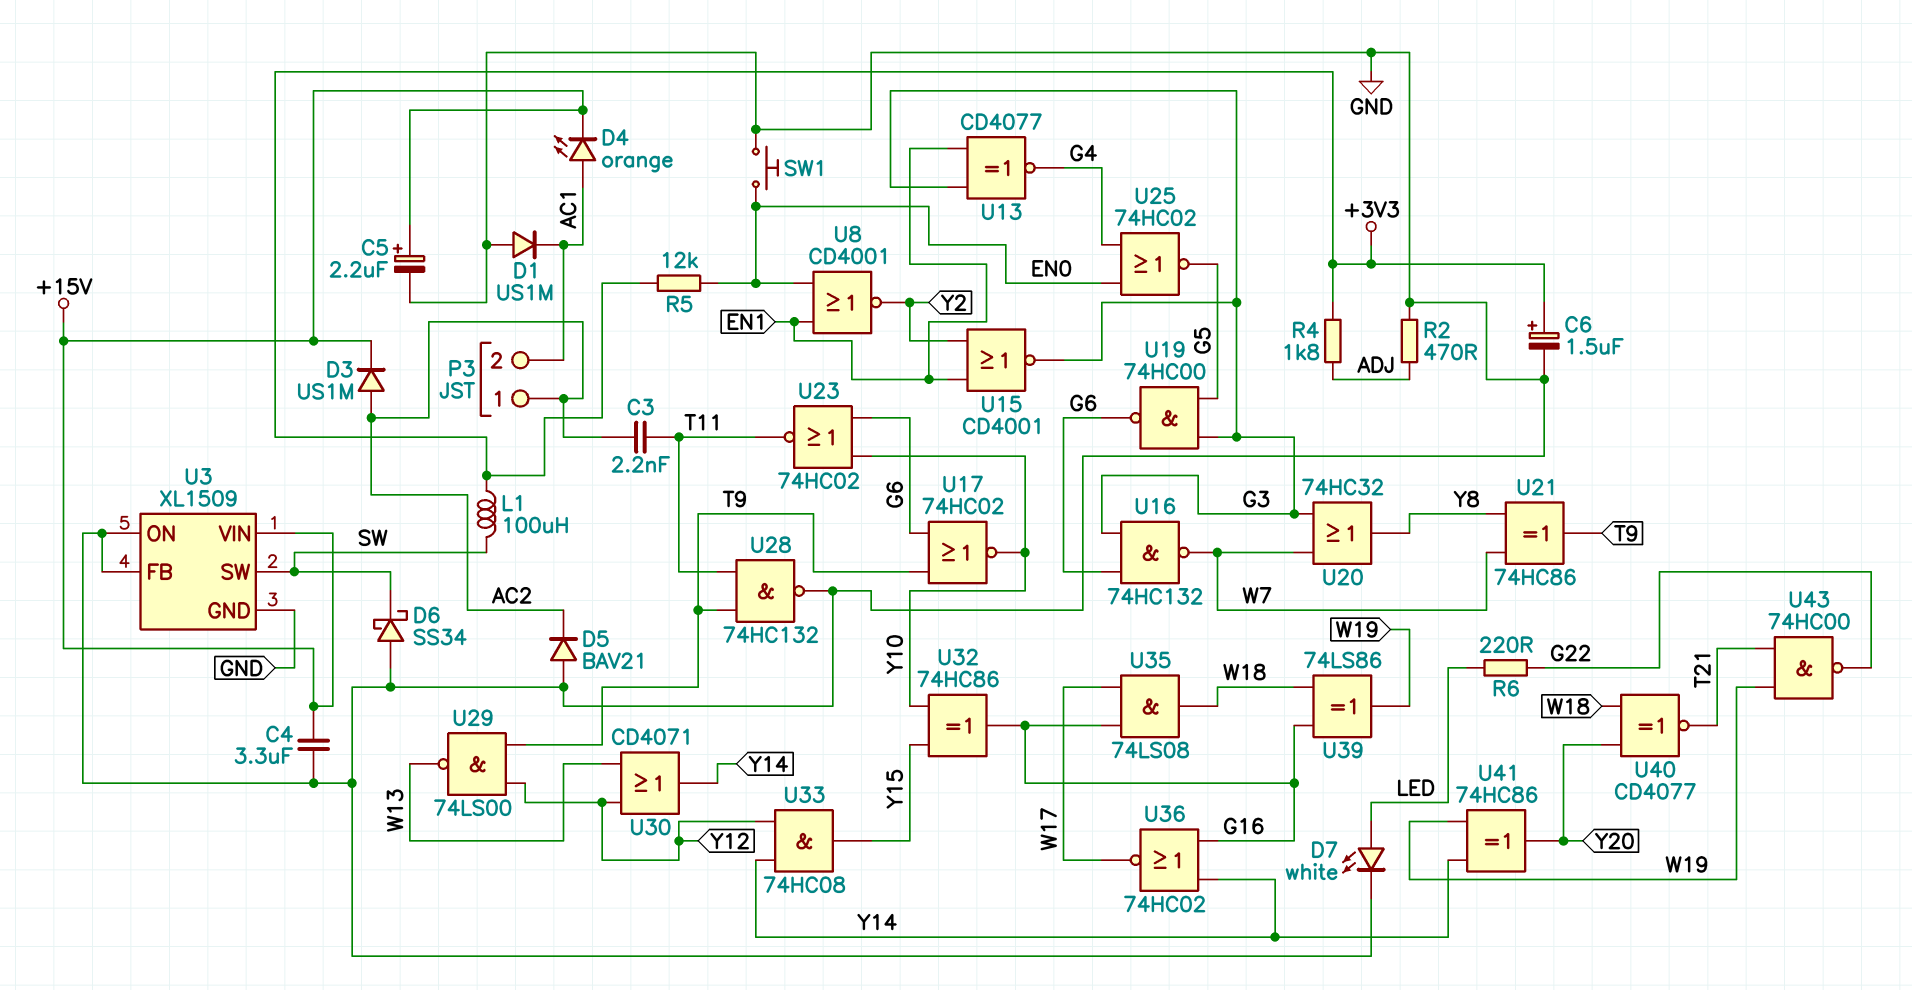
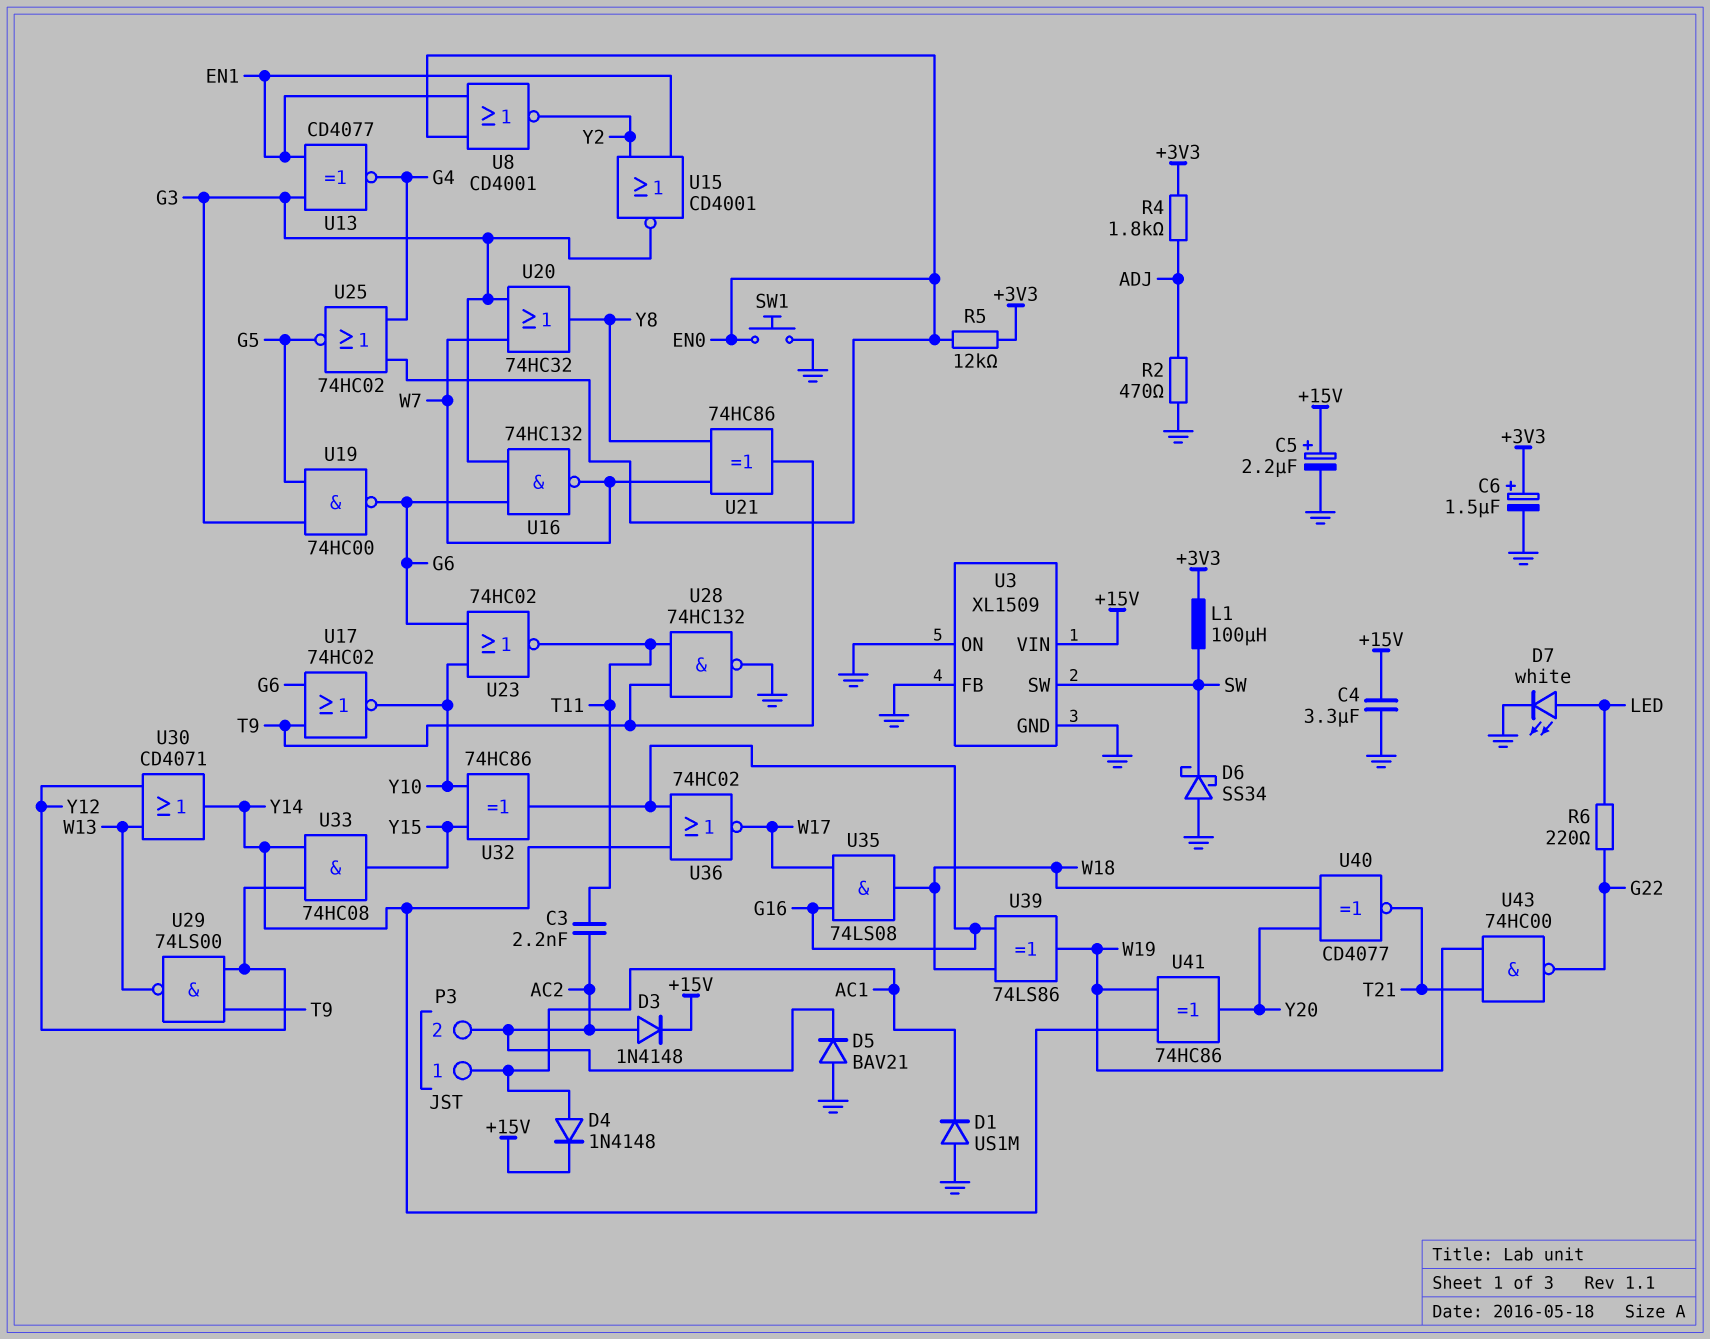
D3: diode US1M (A AC2, K +15V) -> diode 1N4148 (A AC2, K +15V)
D4: LED orange (A AC1, K +15V) -> diode 1N4148 (A AC1, K +15V)
P3 pin 1: AC2 -> AC1
P3 pin 2: AC1 -> AC2

